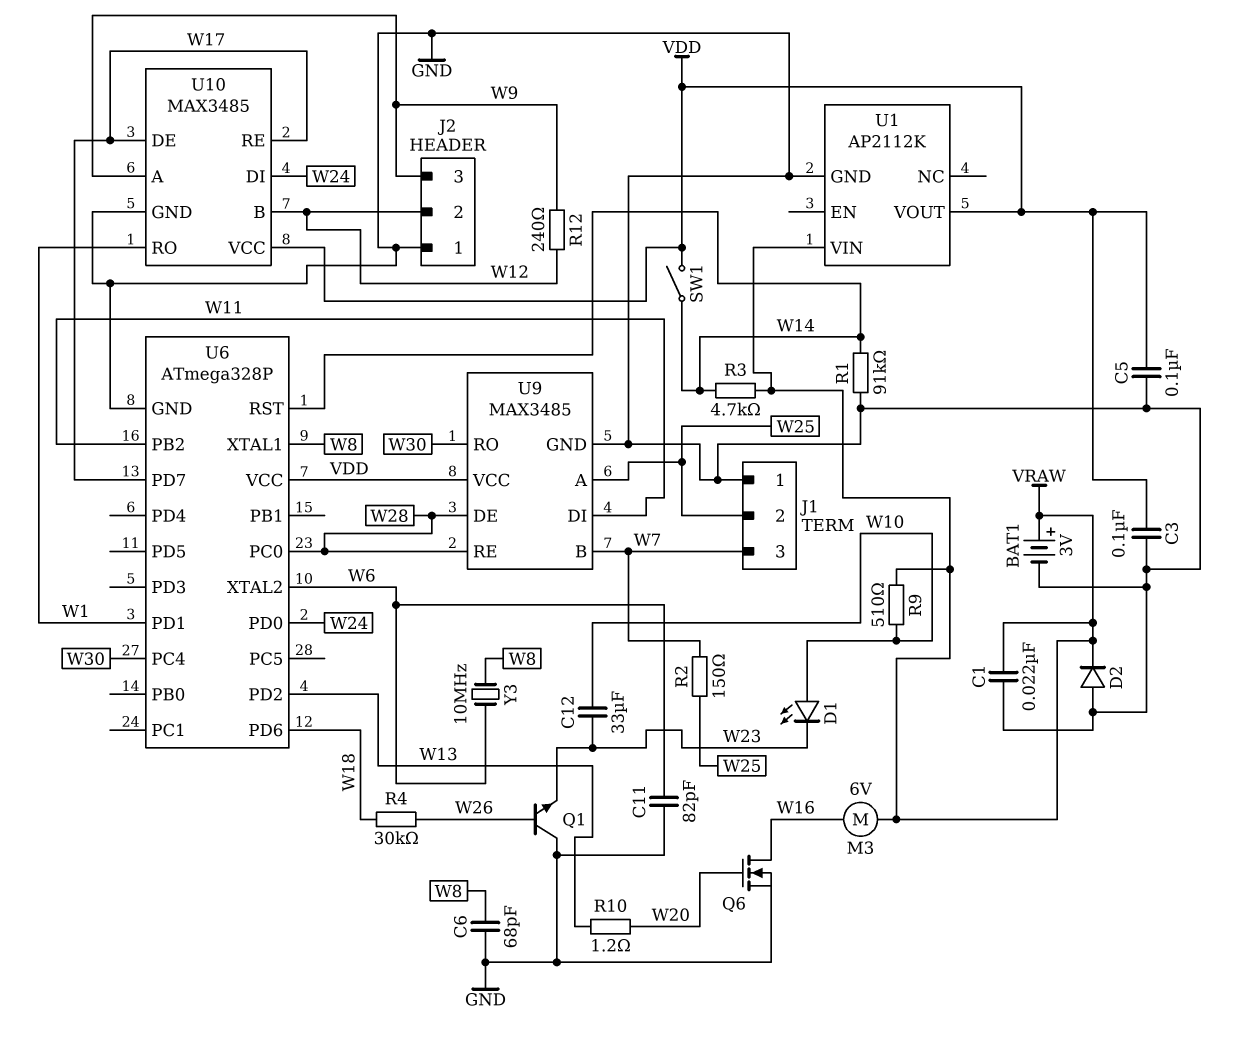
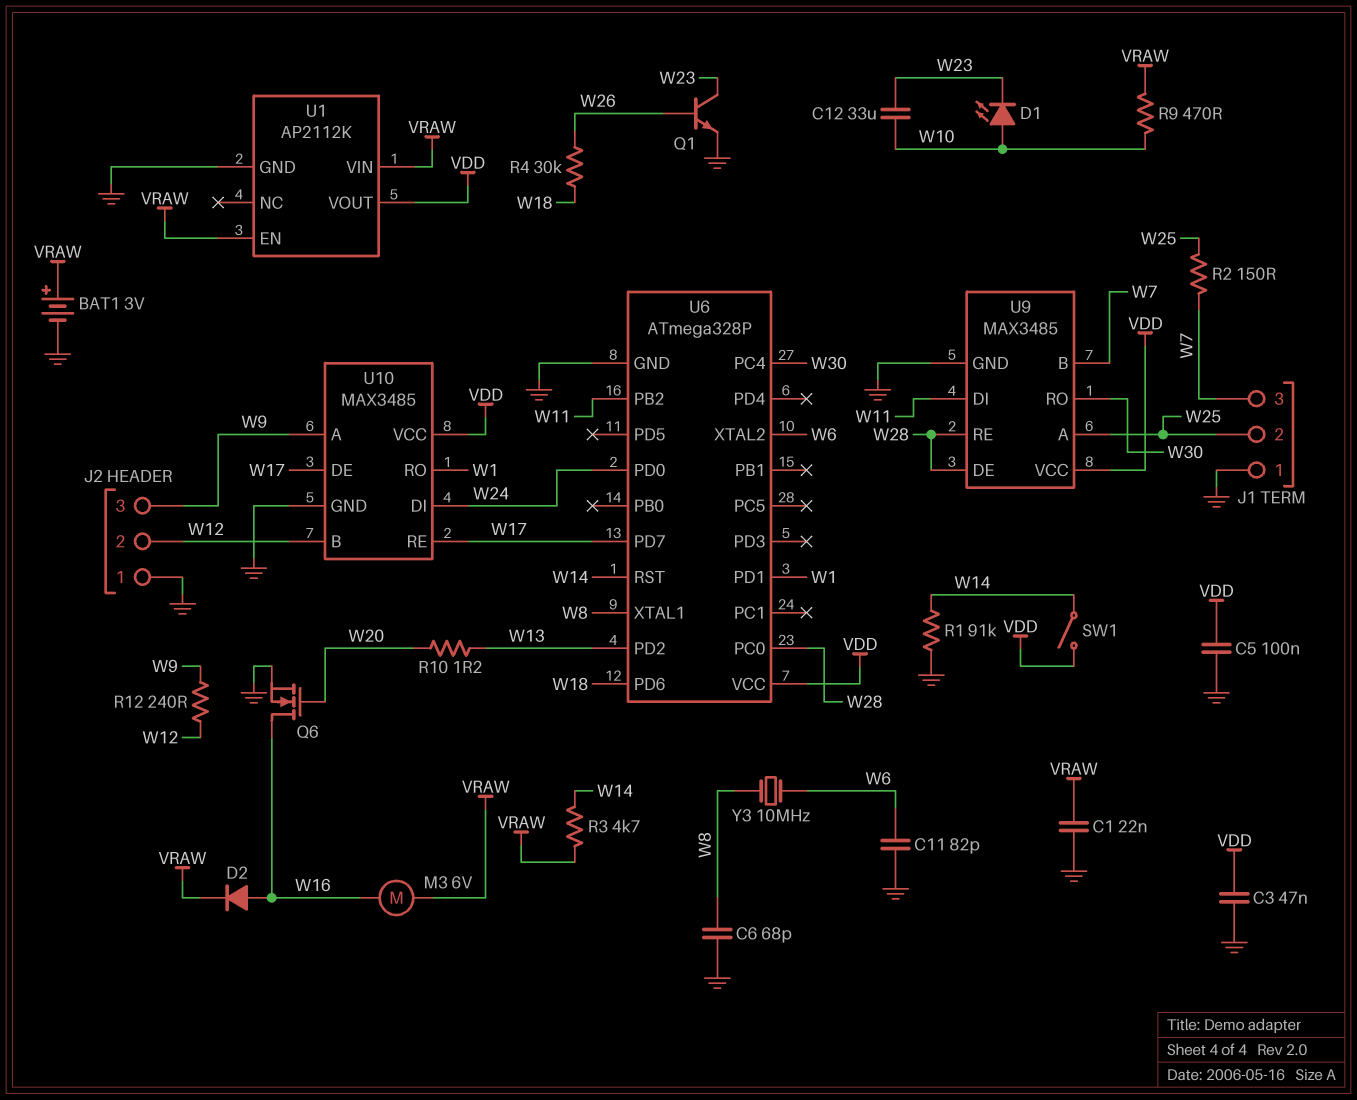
C3: 100nF (GND, VDD) -> 47nF (GND, VDD)
D2: diode (A GND, K VRAW) -> diode (A W16, K VRAW)
Q1: NPN (B W26, C GND, E W23) -> NPN (B W26, C W23, E GND)
R9: 510 (VRAW, W10) -> 470 (VRAW, W10)
U1 pin EN: none -> VRAW

